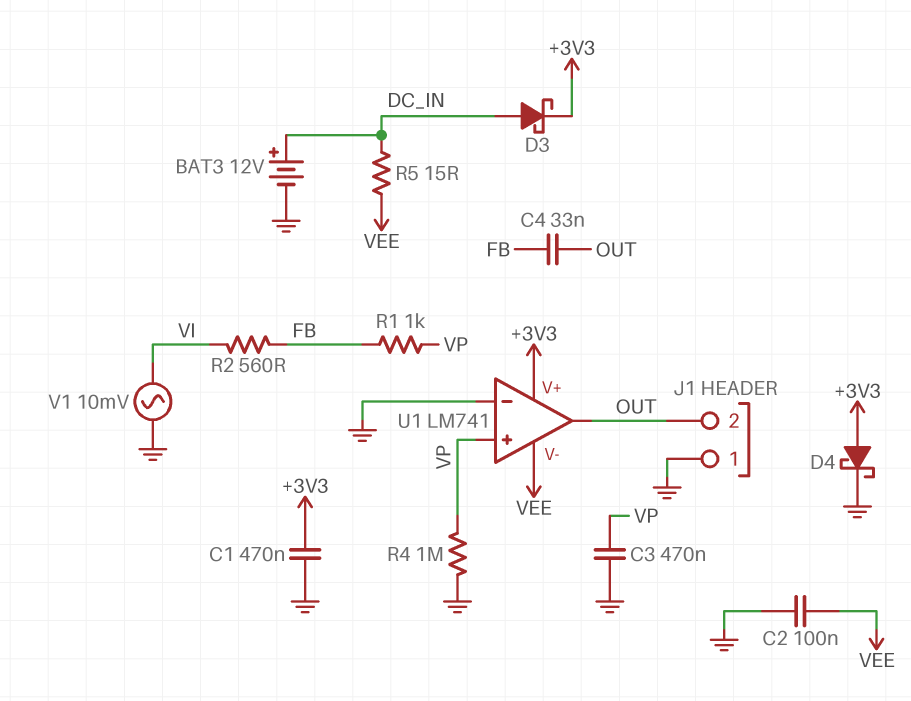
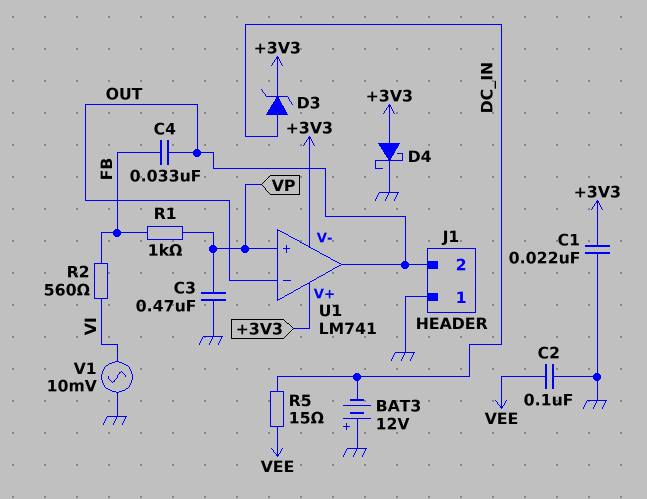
BAT3: 12V (plus DC_IN, minus GND) -> 12V (plus GND, minus DC_IN)
C1: 470nF (+3V3, GND) -> 22nF (+3V3, GND)
D3: schottky (A DC_IN, K +3V3) -> zener (A DC_IN, K +3V3)
R4: 1M (GND, VP) -> none
U1 pin V-: VEE -> +3V3
U1 pin in-: GND -> OUT

